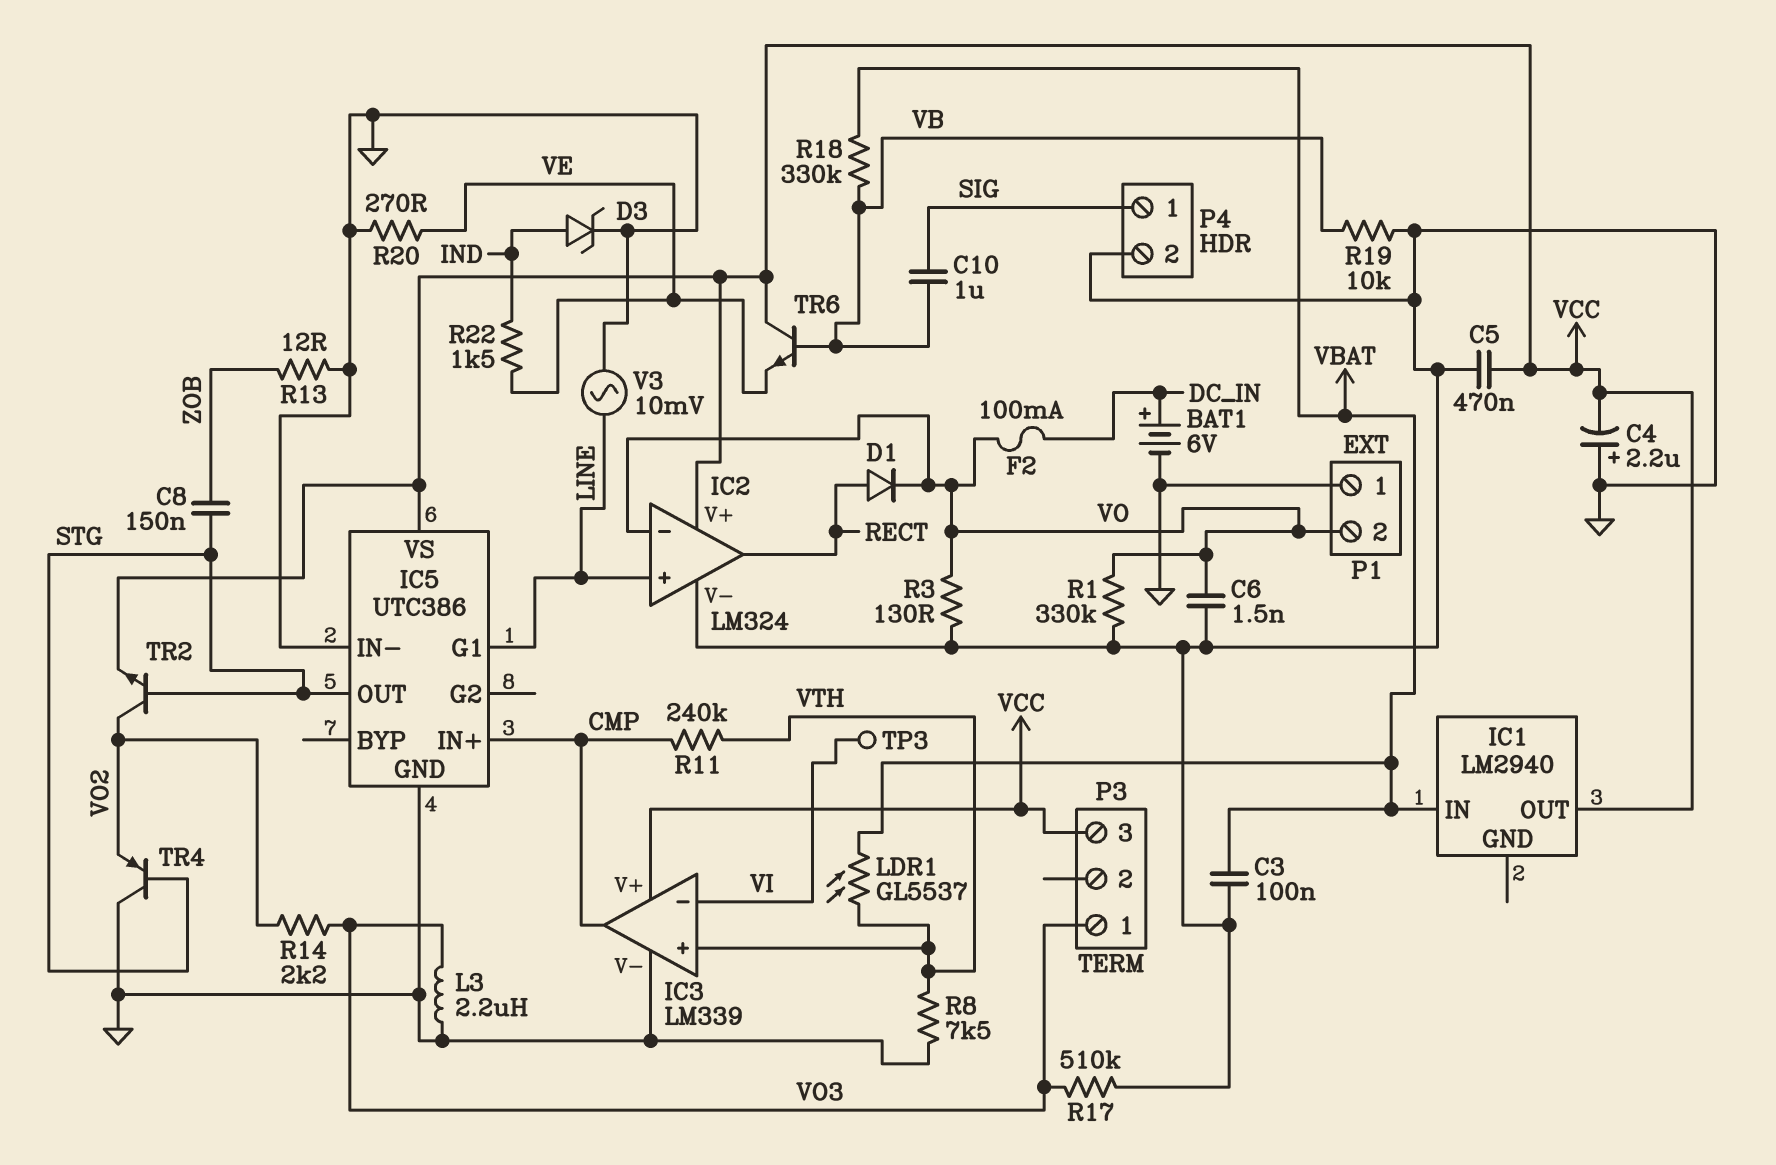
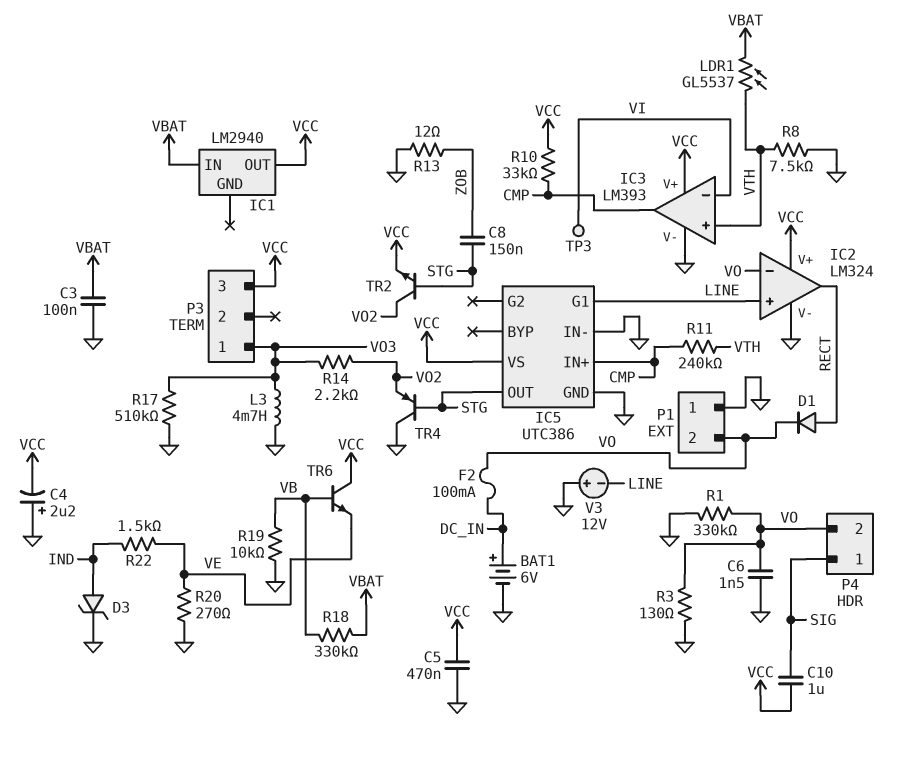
C10: 1uF (SIG, VB) -> 1uF (SIG, VCC)
IC3: LM339 -> LM393
L3: 2.2uH (GND, VO3) -> 4.7mH (GND, VO3)
P4 pin 2: GND -> VO
R10: none -> 33k (CMP, VCC)
V3: AC 10mV (GND, LINE) -> 12V (plus GND, minus LINE)

